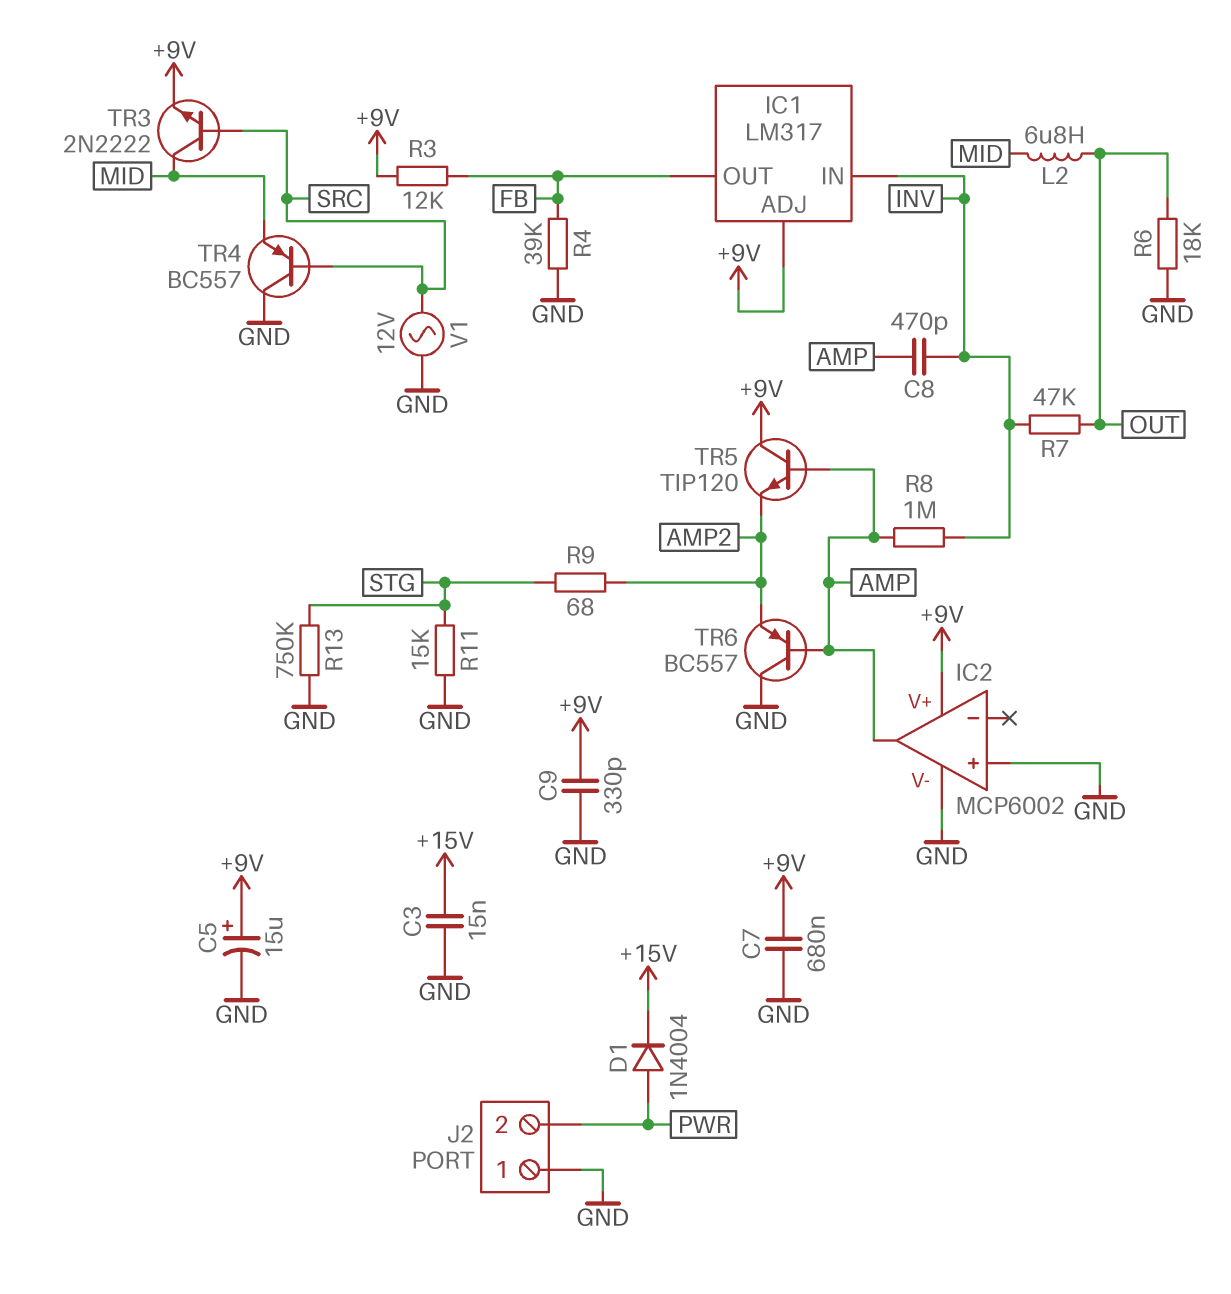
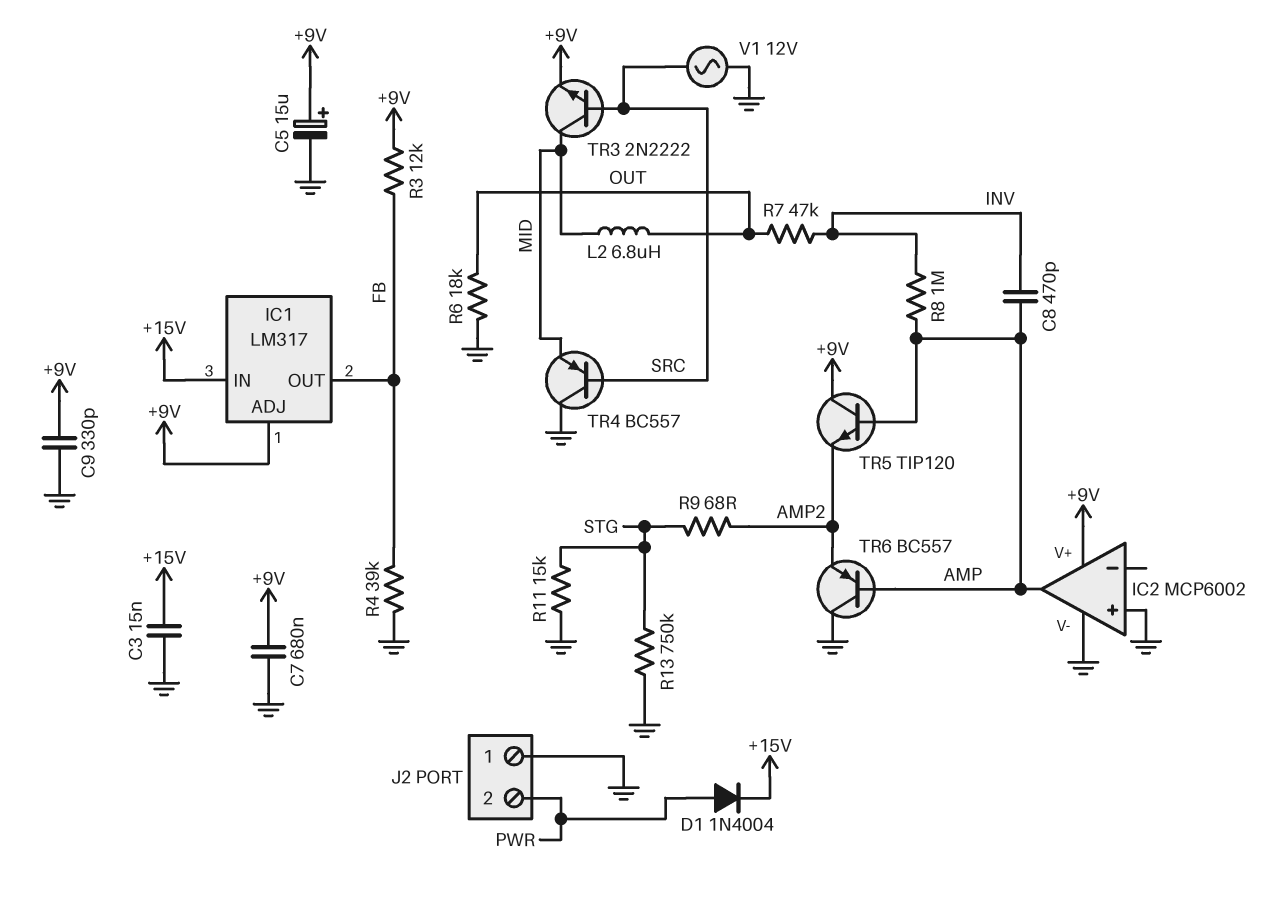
IC1 pin IN: INV -> +15V

